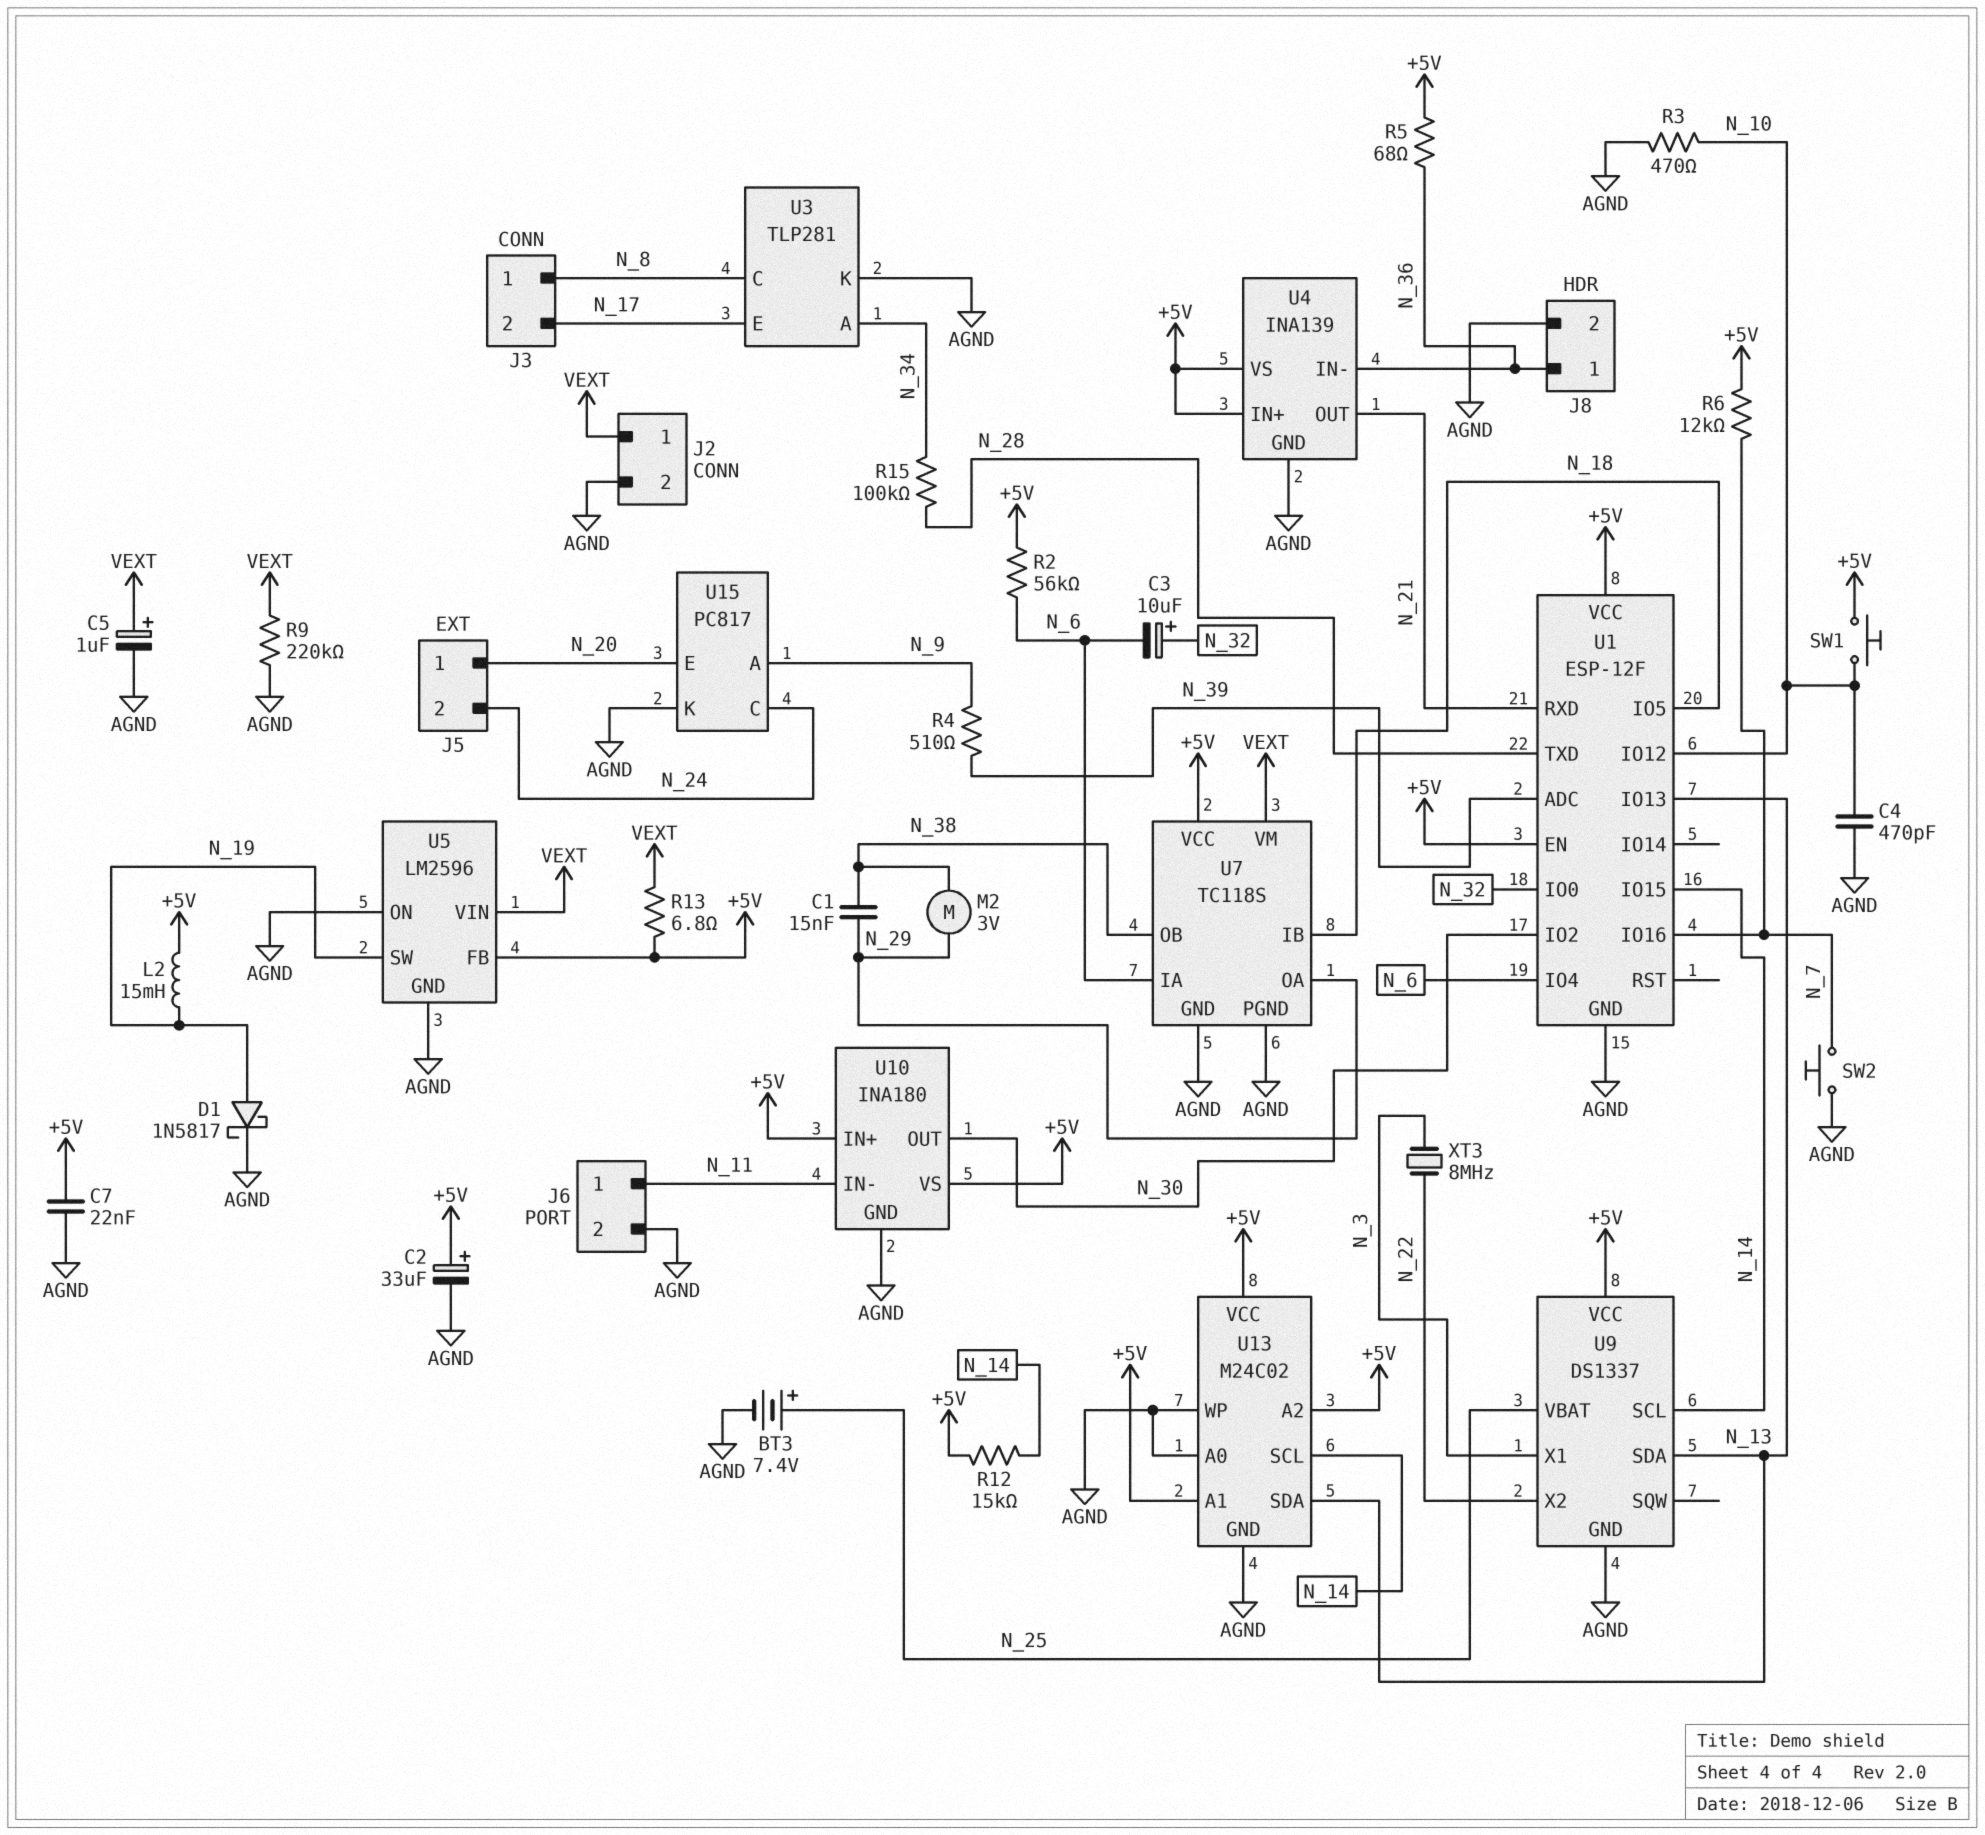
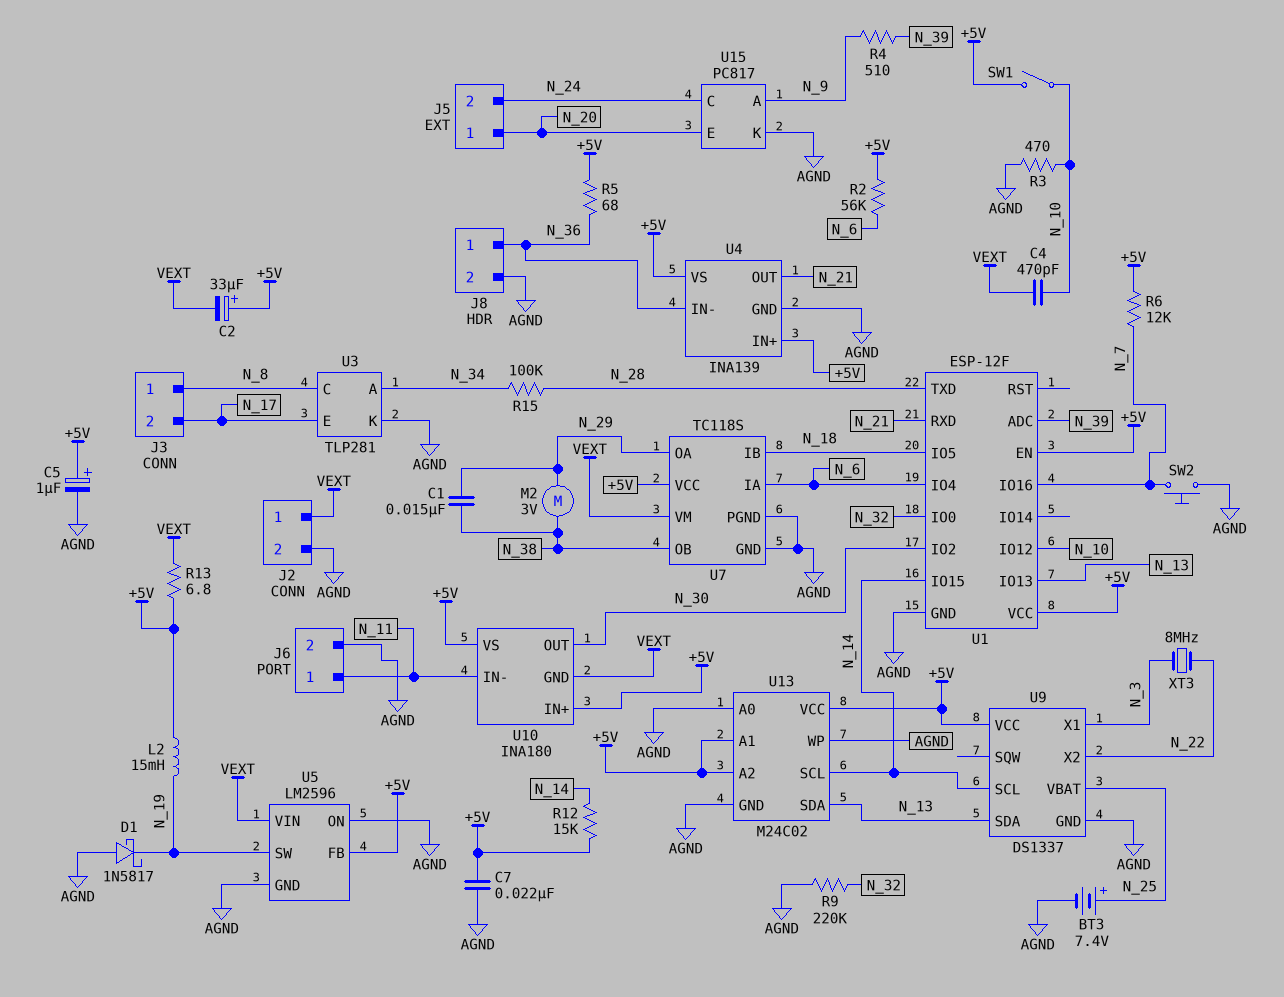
C2: 33uF (plus +5V, minus AGND) -> 33uF (plus +5V, minus VEXT)
C3: 10uF (plus N_32, minus N_6) -> none
C4: 470pF (AGND, N_10) -> 470pF (N_10, VEXT)
C5: 1uF (plus VEXT, minus AGND) -> 1uF (plus +5V, minus AGND)
D1: schottky 1N5817 (A N_19, K AGND) -> schottky 1N5817 (A AGND, K N_19)
R9: 220k (AGND, VEXT) -> 220k (AGND, N_32)
SW1: button (+5V, N_10) -> switch (+5V, N_10)
U10 pin GND: AGND -> VEXT

